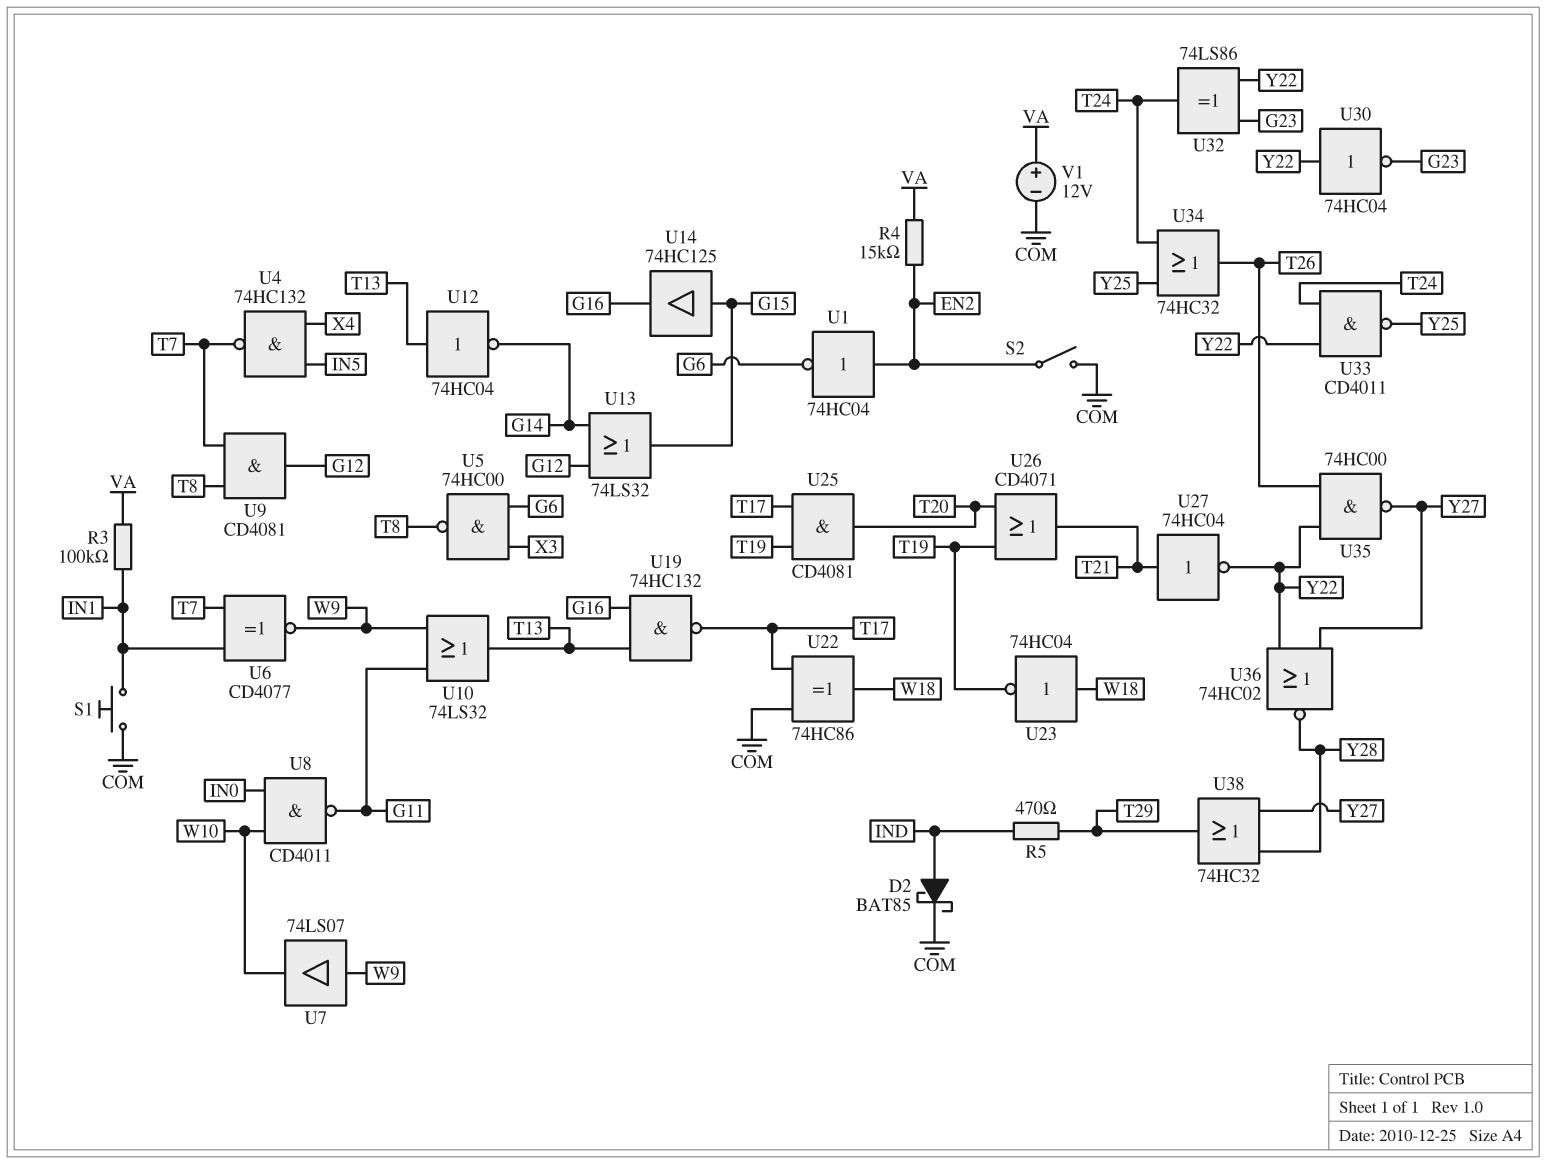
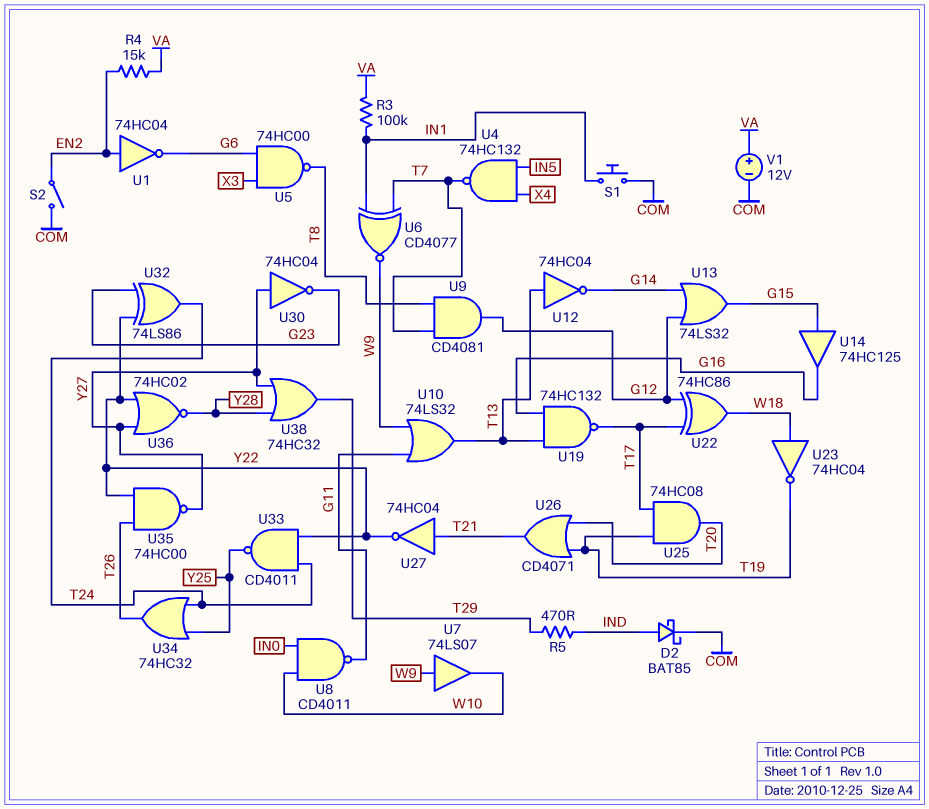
U22: XOR 74HC86 (in COM, in T17, out W18) -> XOR 74HC86 (in G12, in T17, out W18)
U25: AND CD4081 (in T17, in T19, out T20) -> AND 74HC08 (in T17, in T19, out T20)
U30: NOT 74HC04 (in Y22, out G23) -> NOT 74HC04 (in Y27, out G23)

